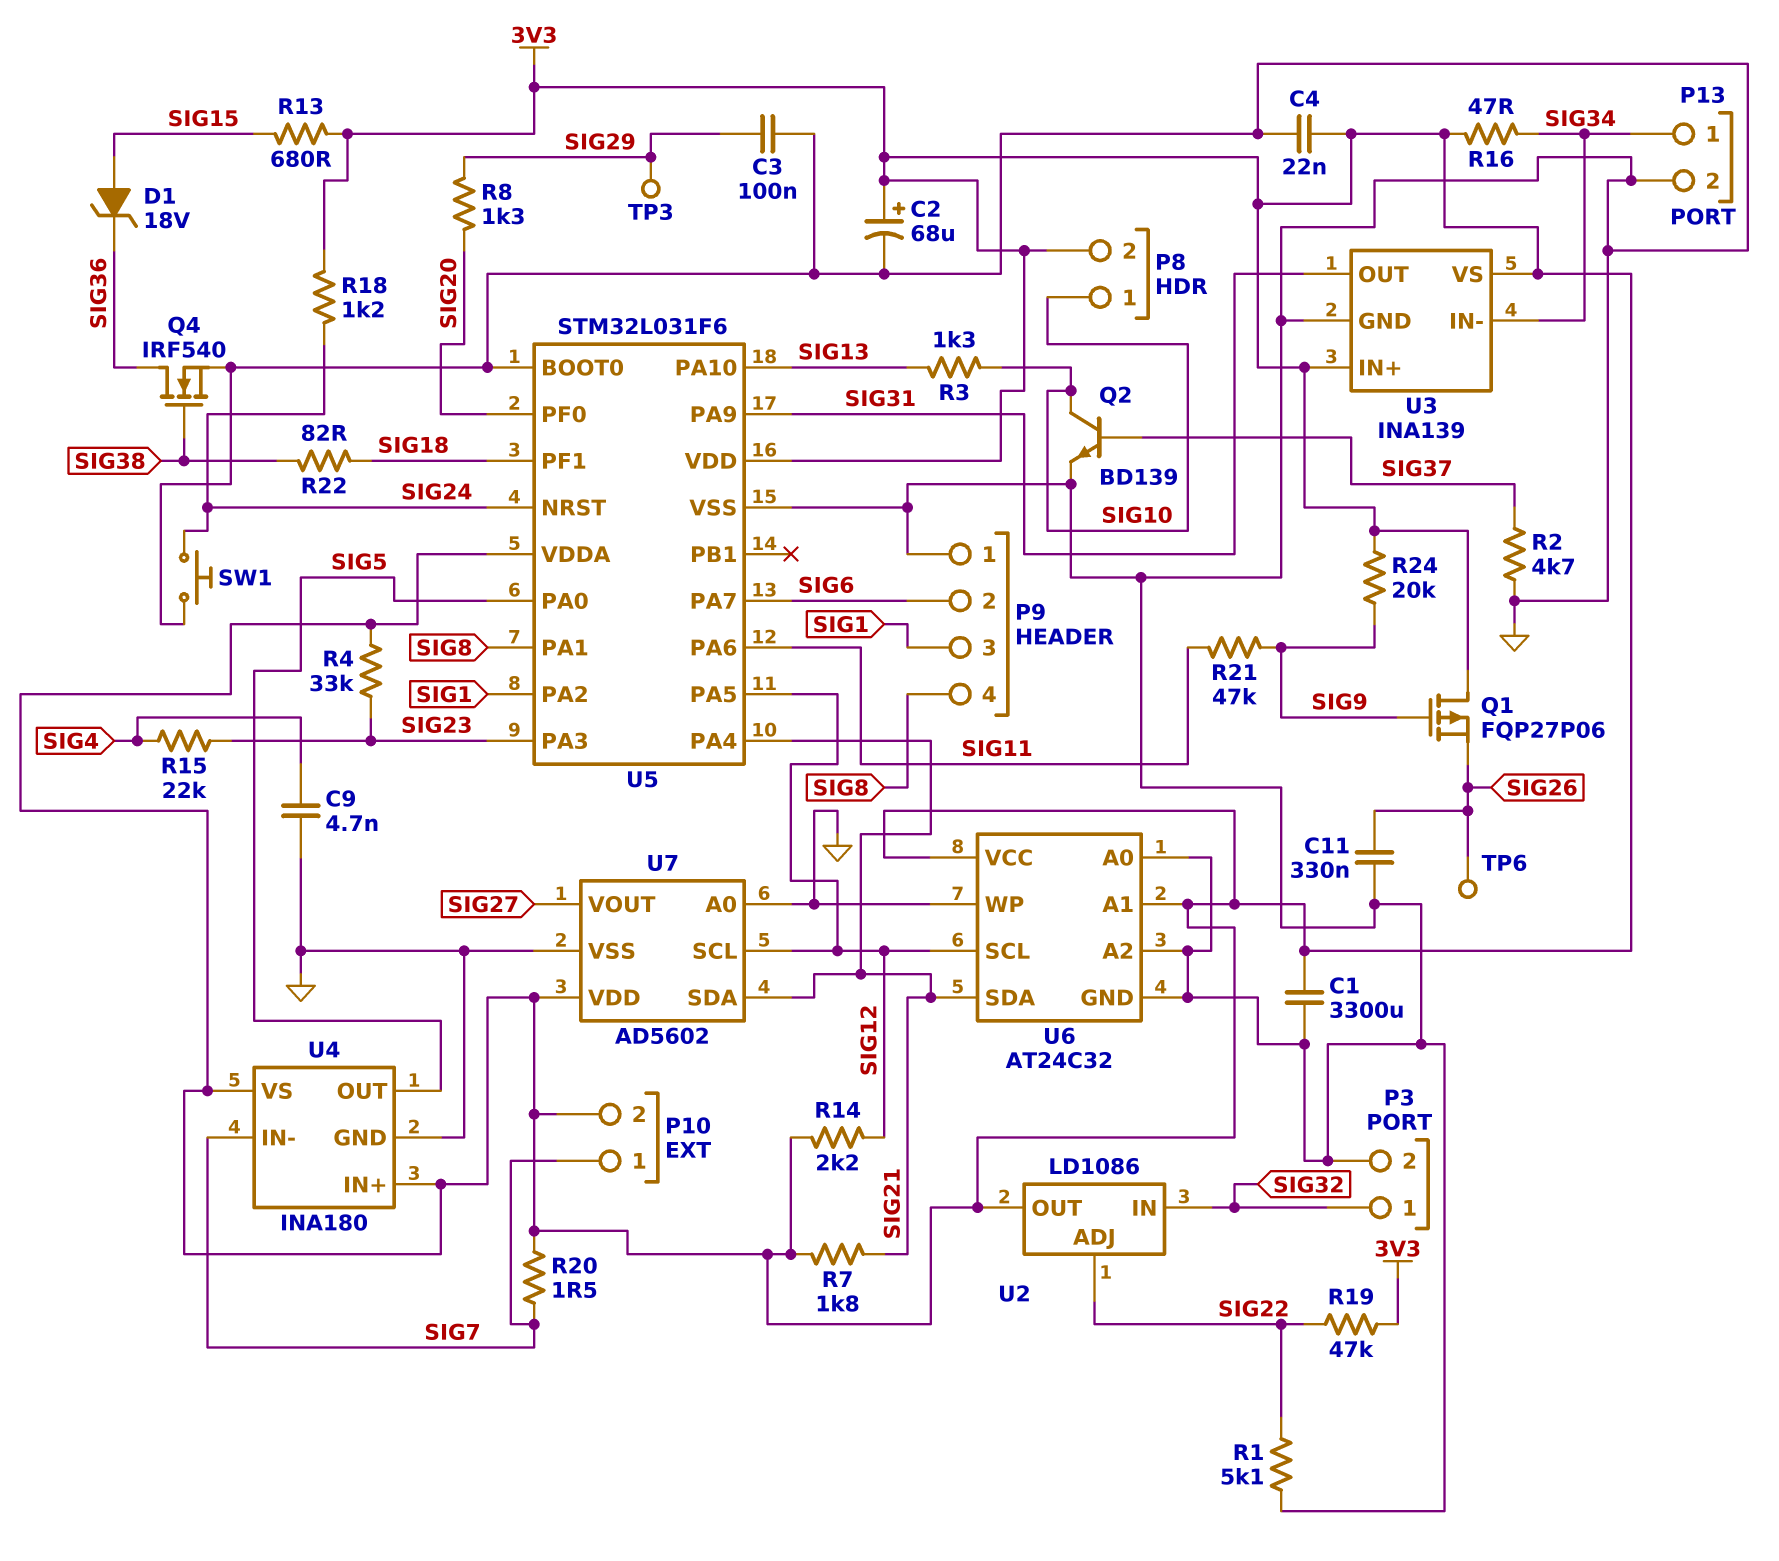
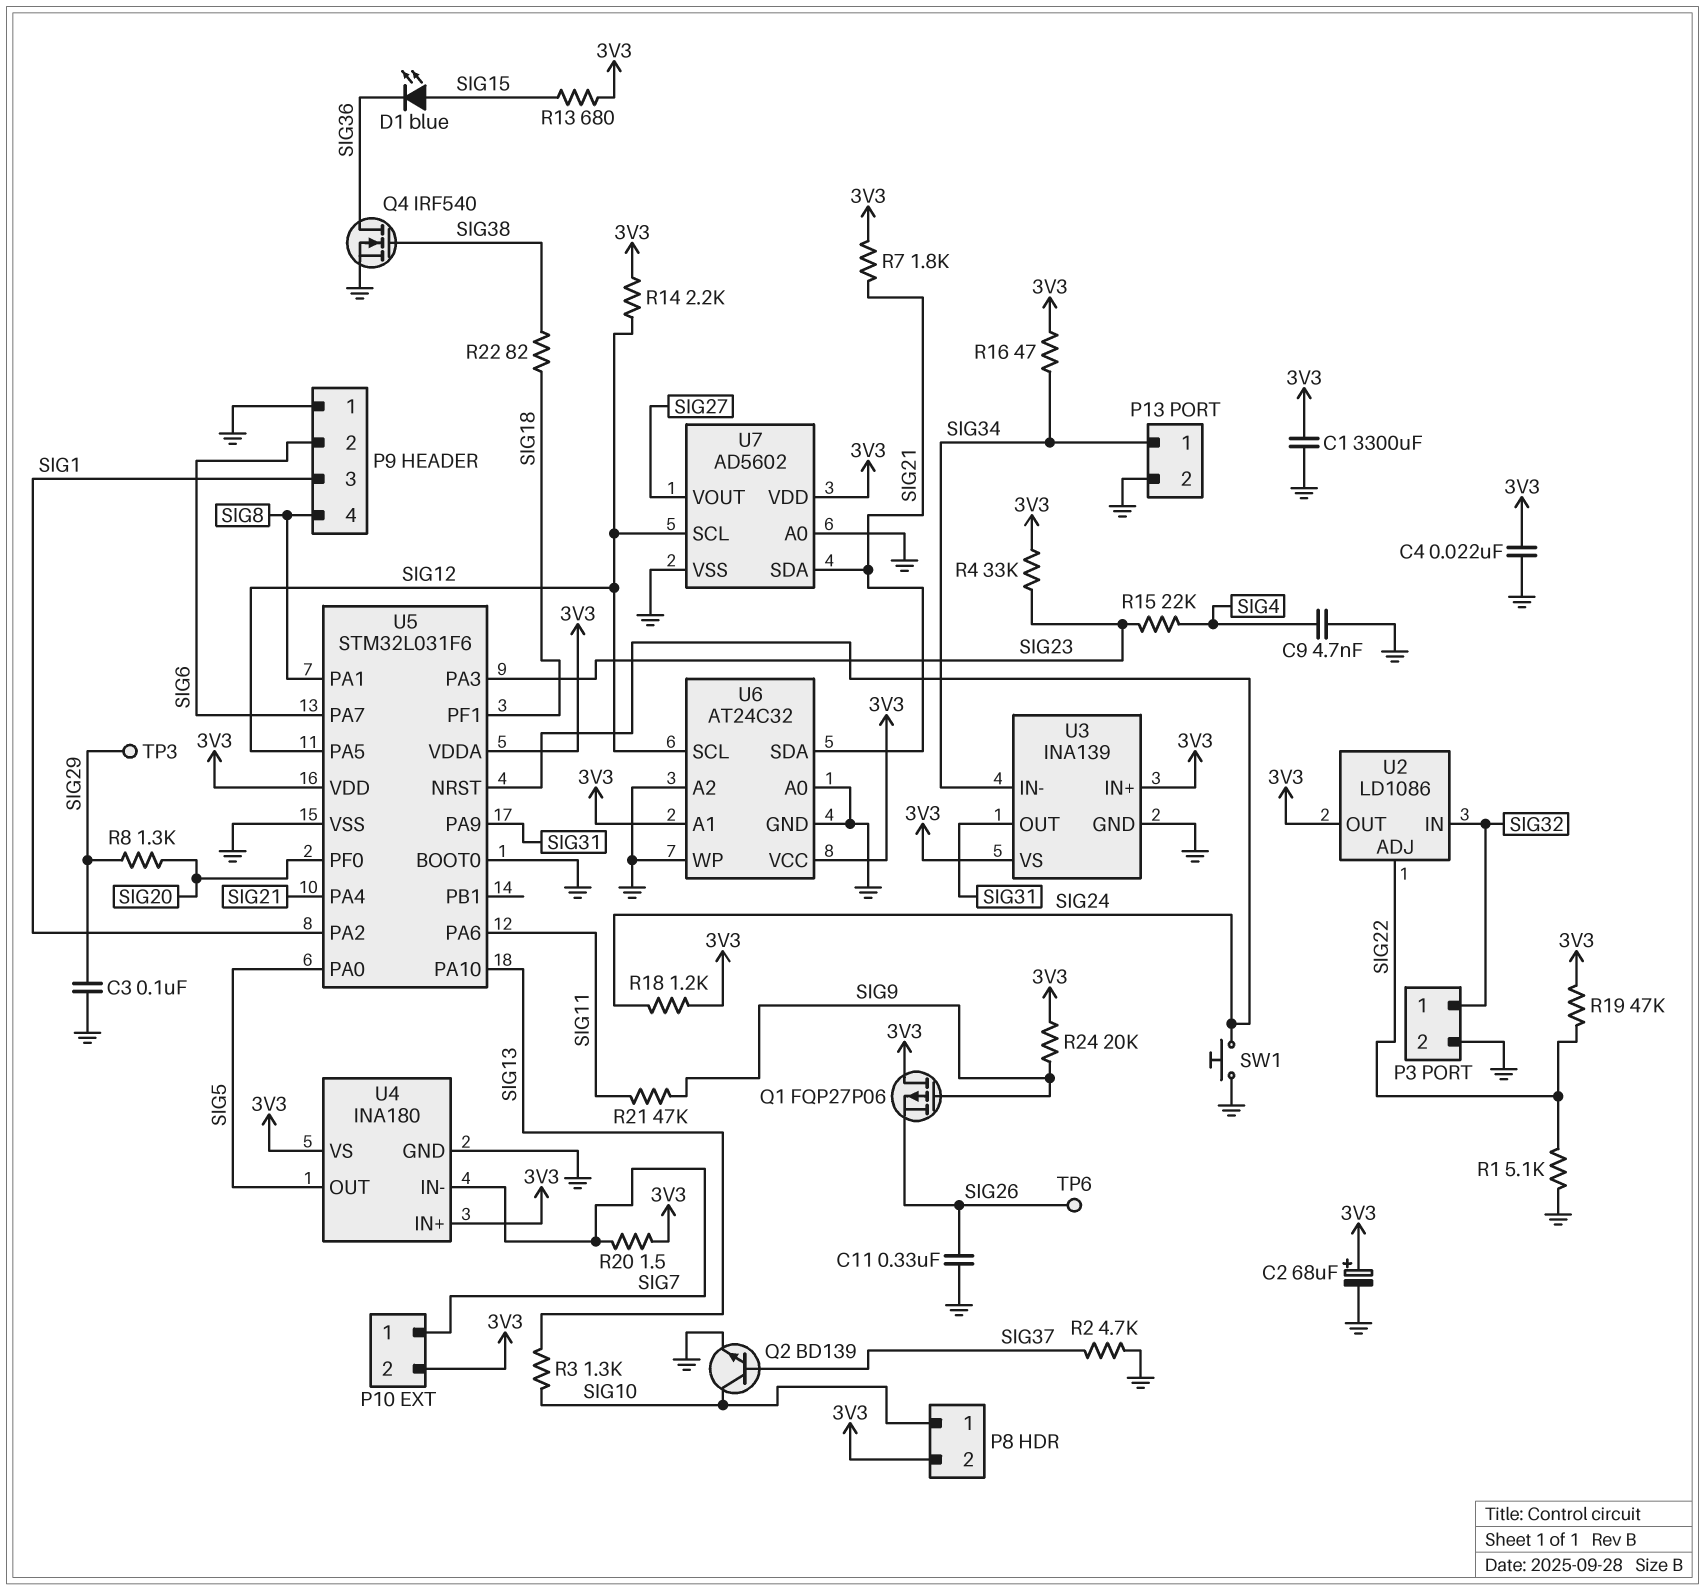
D1: zener 18V (A SIG15, K SIG36) -> LED blue (A SIG15, K SIG36)

